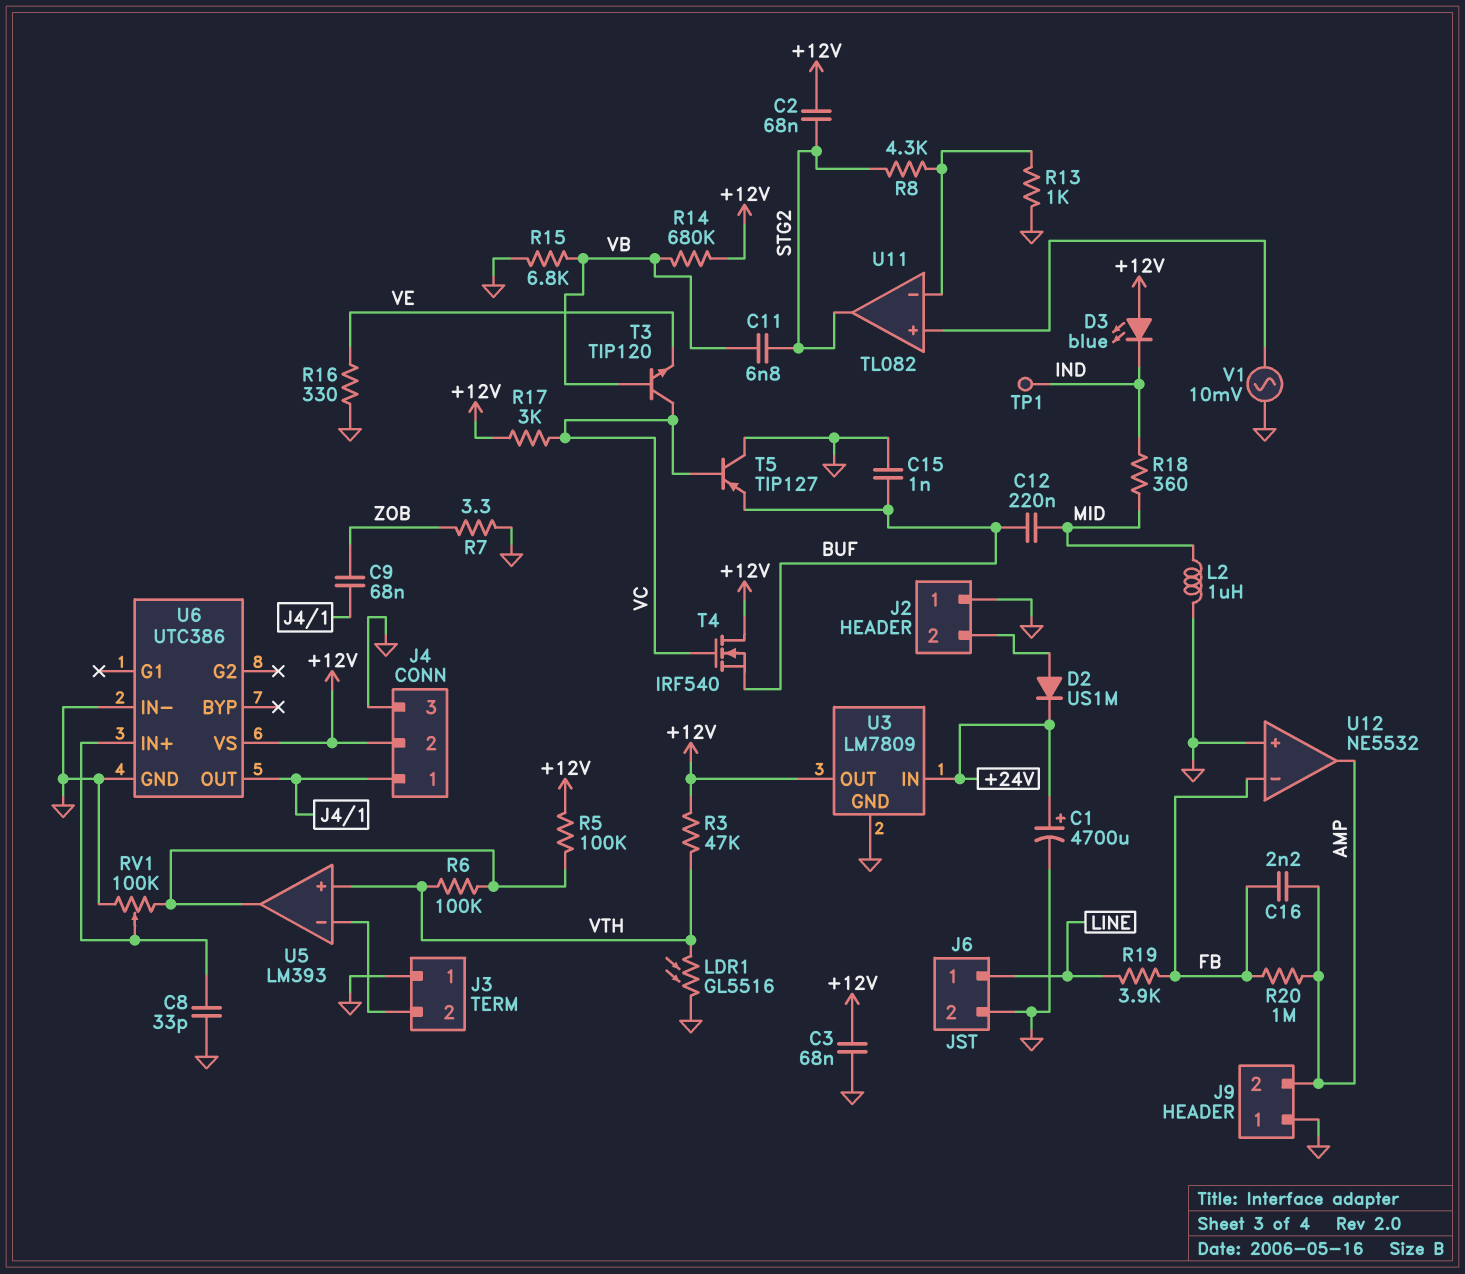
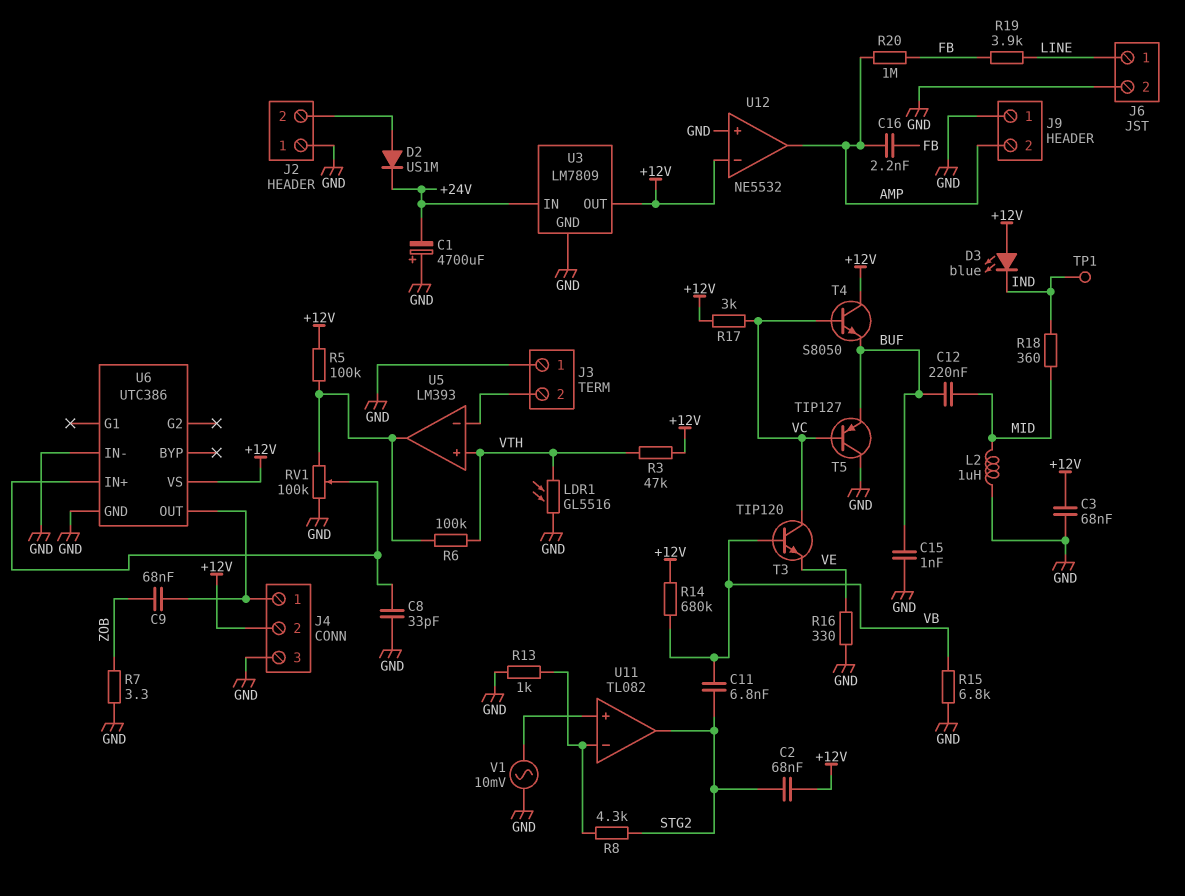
C1: 4700uF (plus +24V, minus GND) -> 4700uF (plus GND, minus +24V)
T4: NMOS IRF540 (G VC, D +12V, S BUF) -> NPN S8050 (B VC, C +12V, E BUF)
U12 pin in-: FB -> +12V

